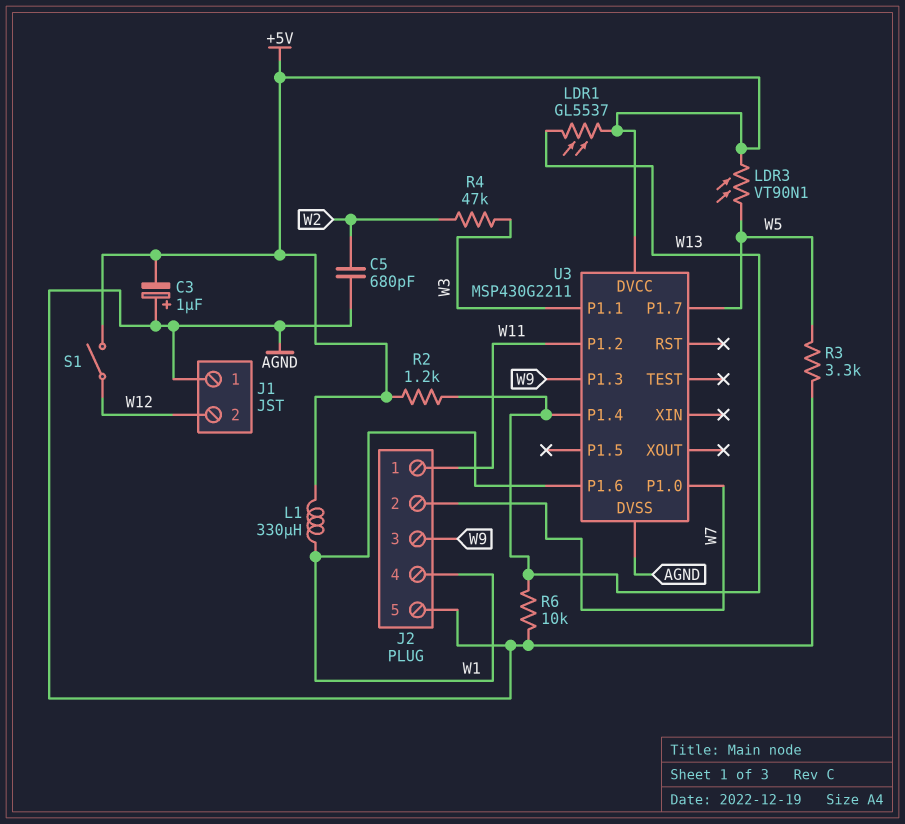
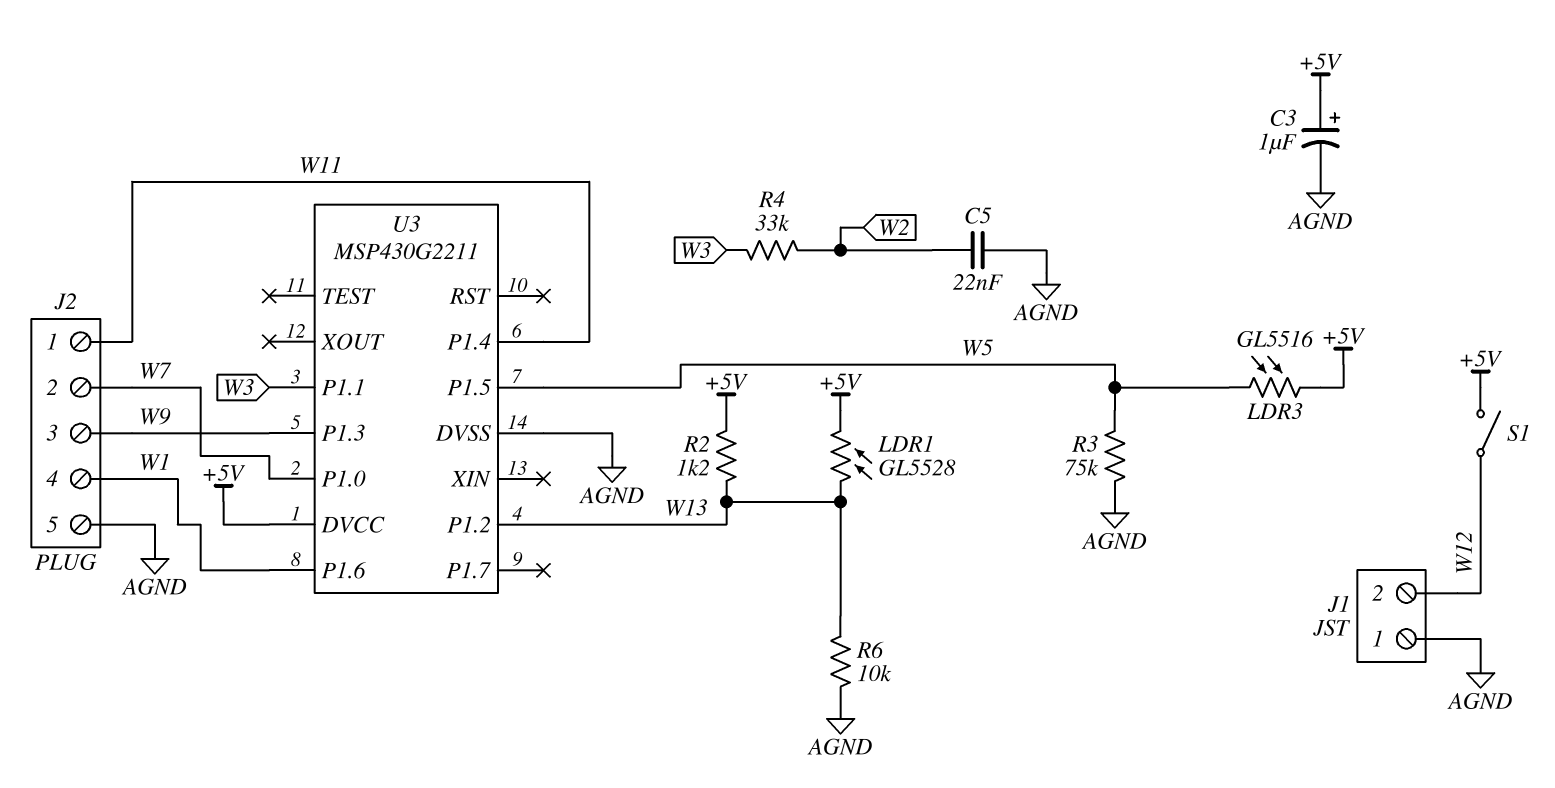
C3: 1uF (plus AGND, minus +5V) -> 1uF (plus +5V, minus AGND)
C5: 680pF (AGND, W2) -> 22nF (AGND, W2)
L1: 330uH (+5V, W1) -> none
LDR1: GL5537 (+5V, W13) -> GL5528 (+5V, W13)
LDR3: VT90N1 (+5V, W5) -> GL5516 (+5V, W5)
R3: 3.3k (AGND, W5) -> 75k (AGND, W5)
R4: 47k (W2, W3) -> 33k (W2, W3)
U3 pin P1.2: W11 -> W13
U3 pin P1.4: W13 -> W11
U3 pin P1.5: none -> W5
U3 pin P1.7: W5 -> none

